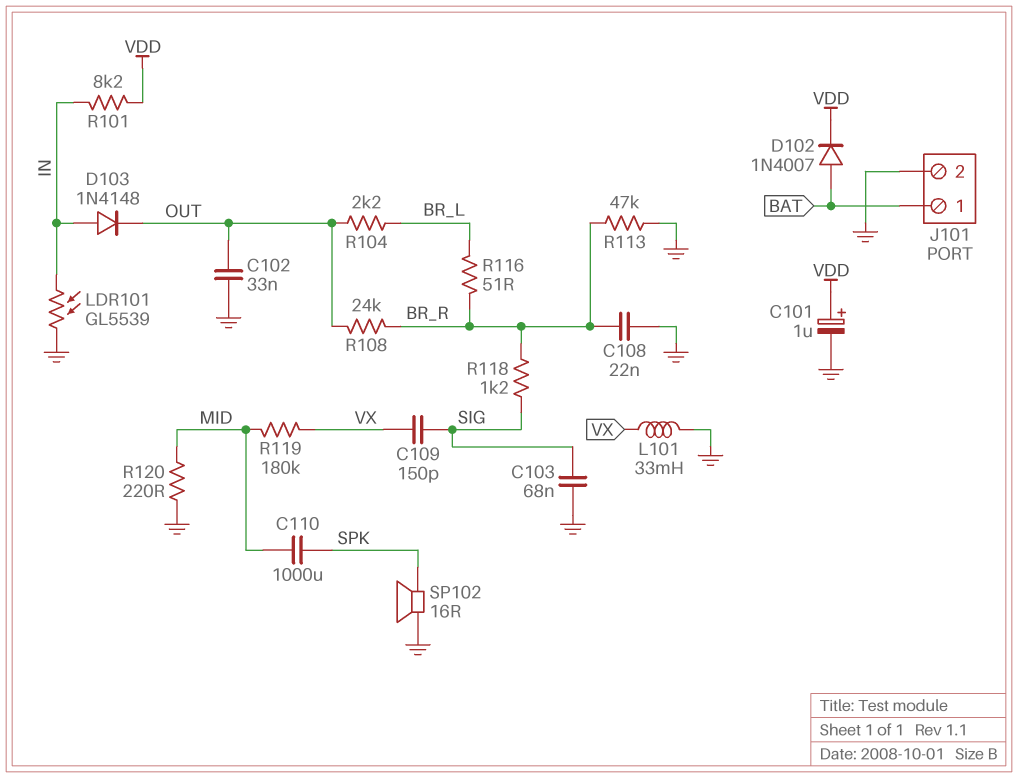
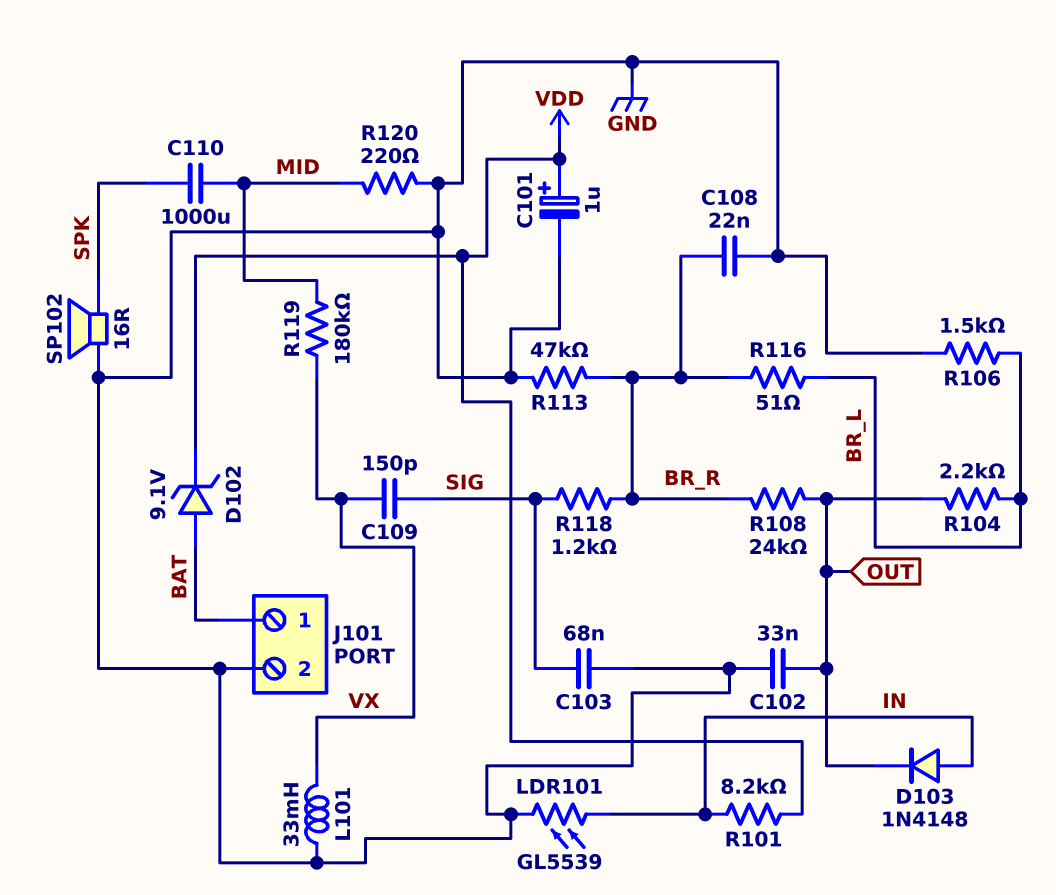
D102: diode 1N4007 (A BAT, K VDD) -> zener 9.1V (A BAT, K VDD)
R106: none -> 1.5k (BR_L, GND)

